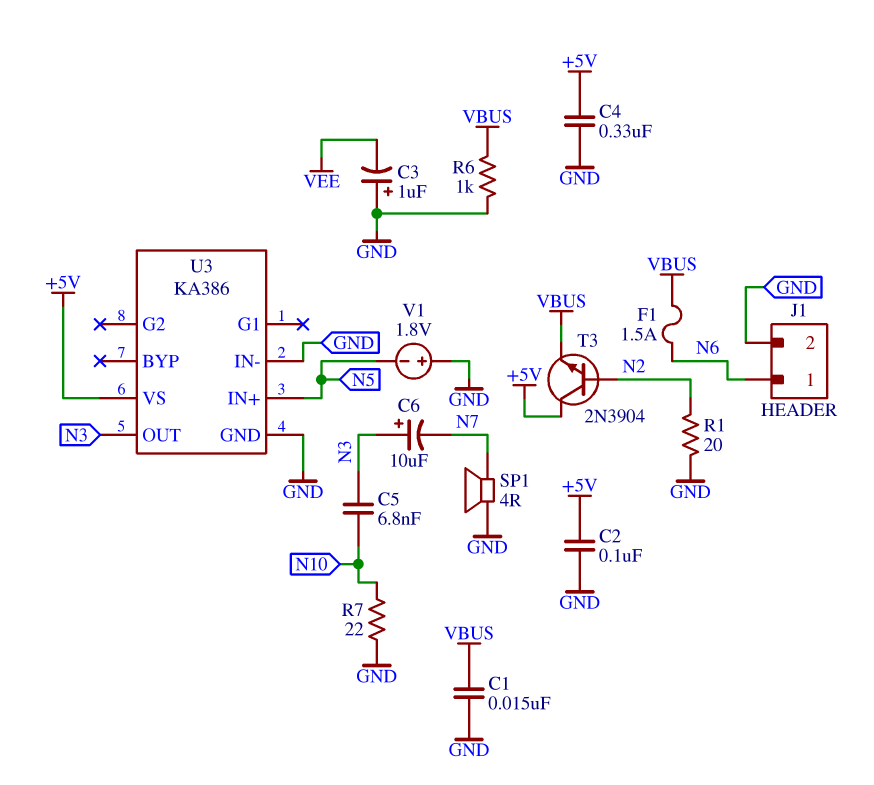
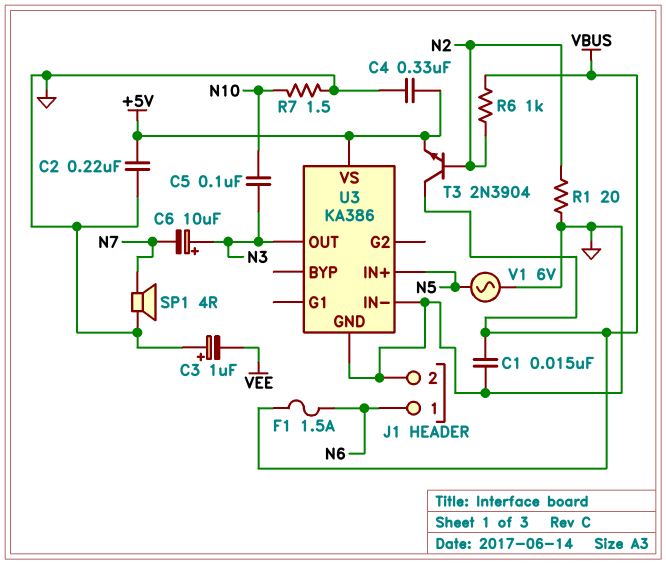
C2: 100nF (+5V, GND) -> 220nF (+5V, GND)
C5: 6.8nF (N3, N10) -> 100nF (N3, N10)
R6: 1k (GND, VBUS) -> 1k (N2, VBUS)
R7: 22 (GND, N10) -> 1.5 (GND, N10)
T3: NPN 2N3904 (B N2, C +5V, E VBUS) -> NPN 2N3904 (B N2, C VBUS, E +5V)
V1: 1.8V (plus GND, minus N5) -> AC 6V (GND, N5)

